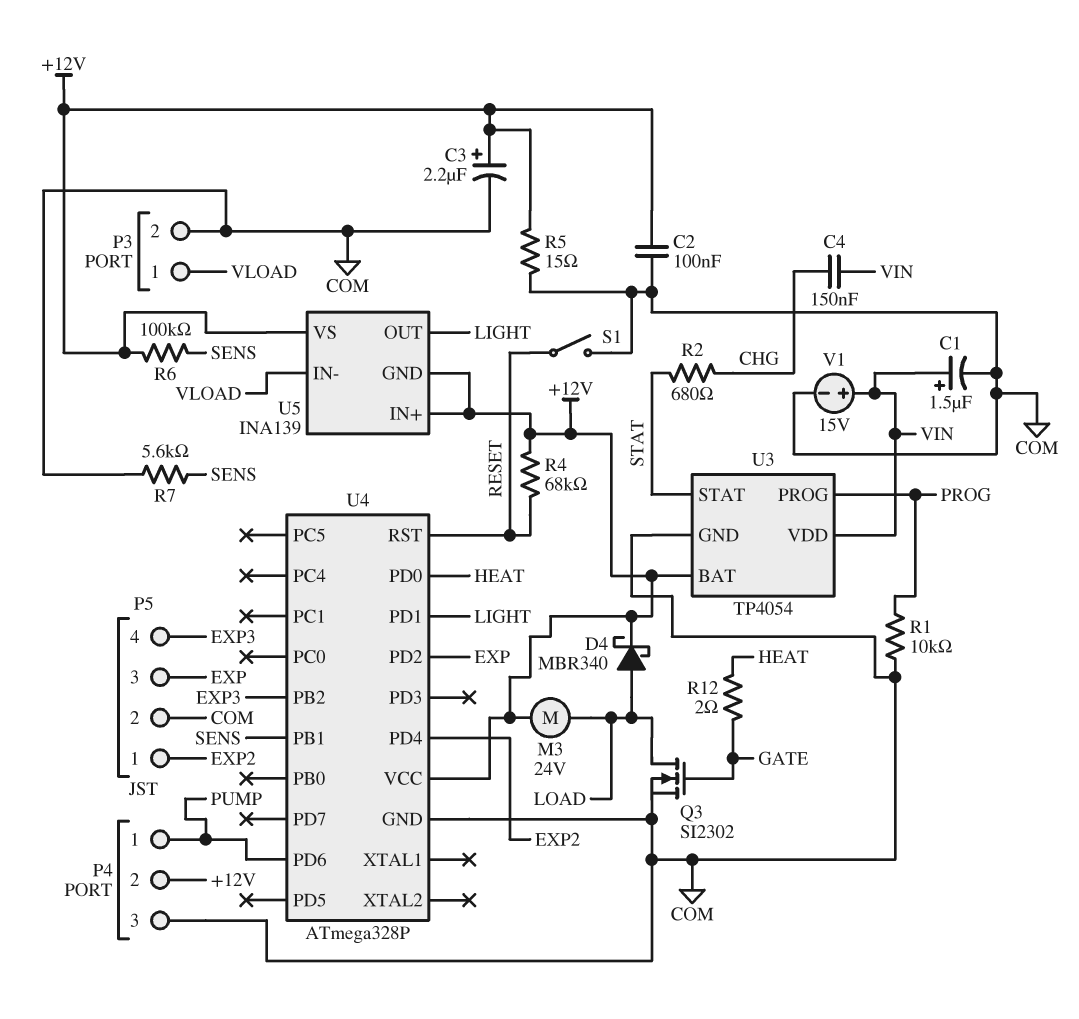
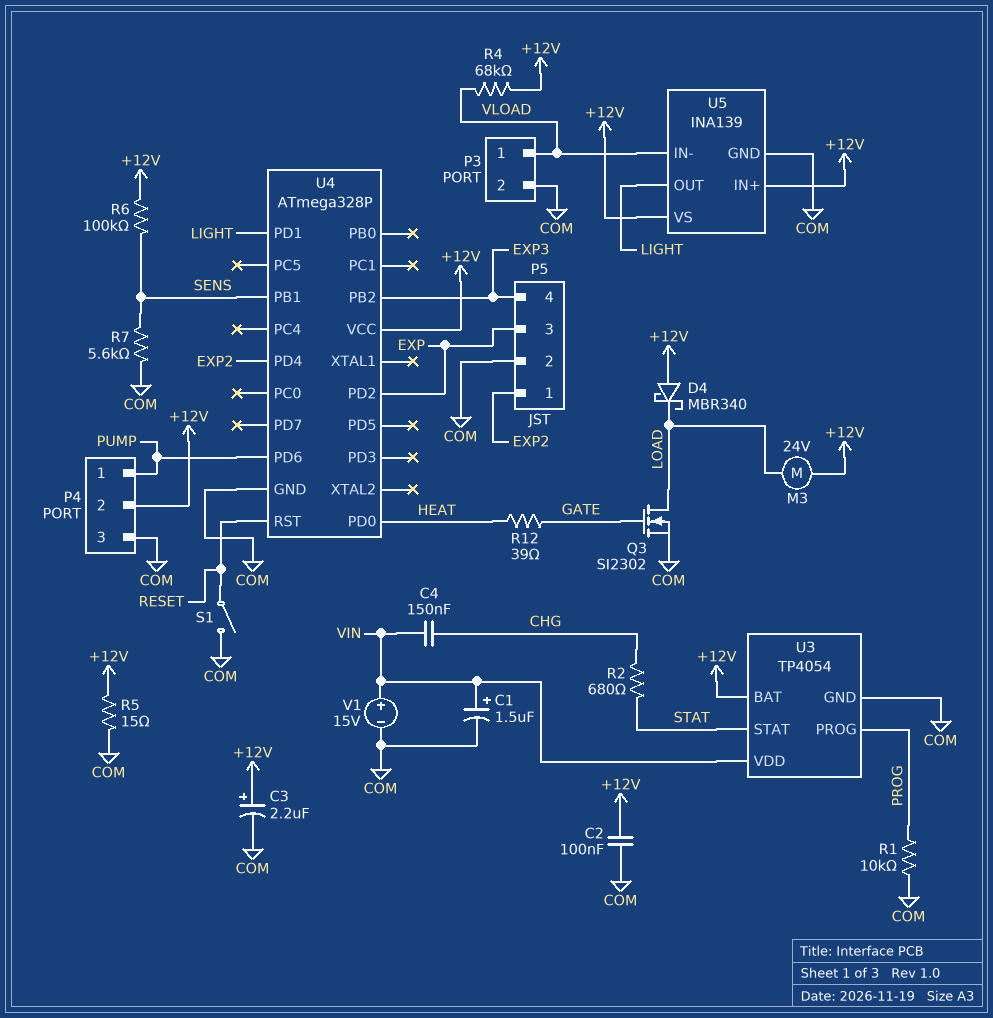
D4: schottky MBR340 (A LOAD, K +12V) -> schottky MBR340 (A +12V, K LOAD)
R4: 68k (+12V, RESET) -> 68k (+12V, VLOAD)
R12: 2 (GATE, HEAT) -> 39 (GATE, HEAT)
U5 pin GND: +12V -> COM

